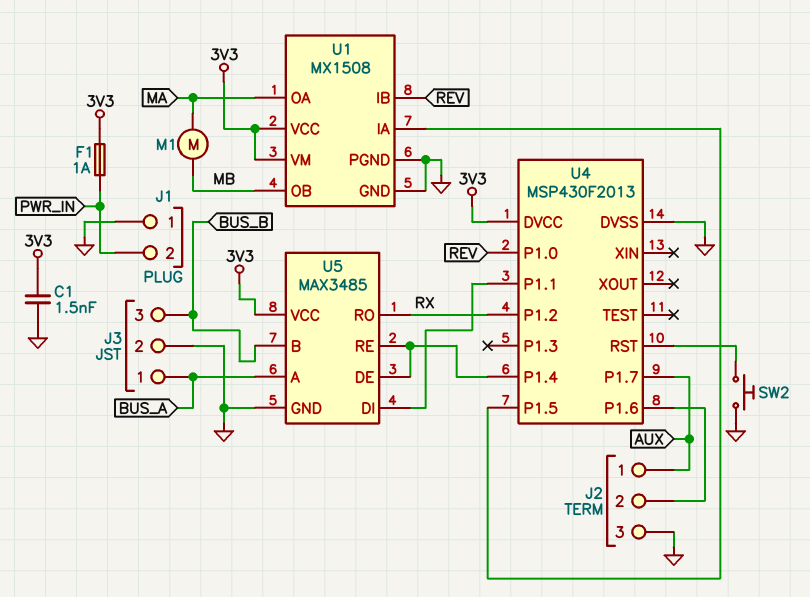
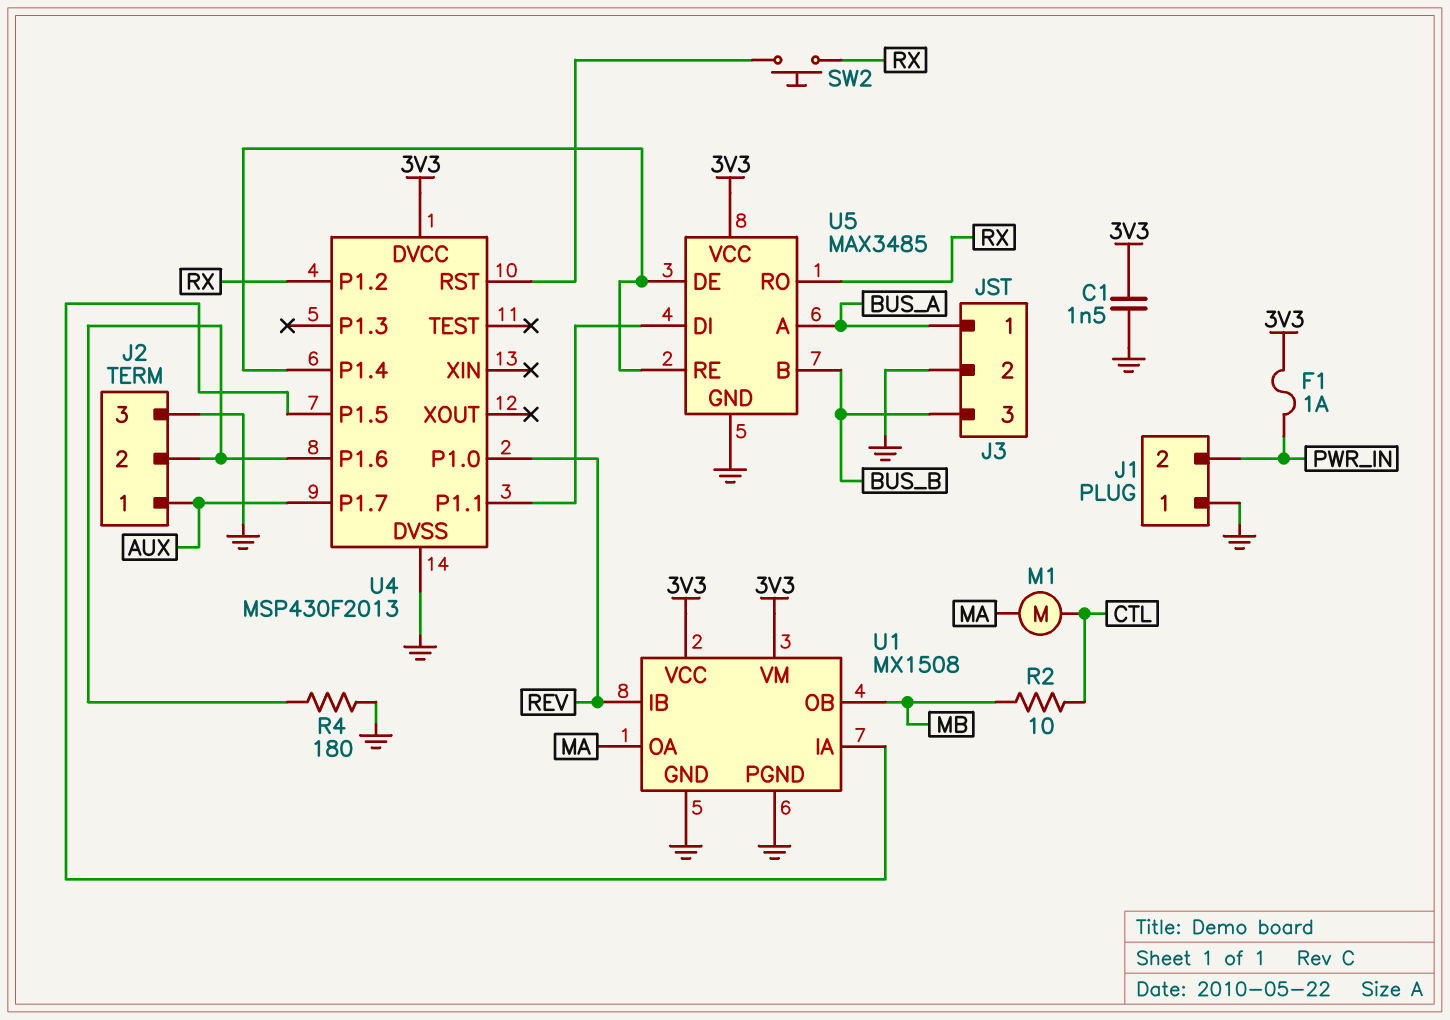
M1: motor (MA, MB) -> motor (CTL, MA)
R2: none -> 10 (CTL, MB)
R4: none -> 180 (GND, J2/2)
SW2: button (GND, U4/RST) -> button (RX, U4/RST)

